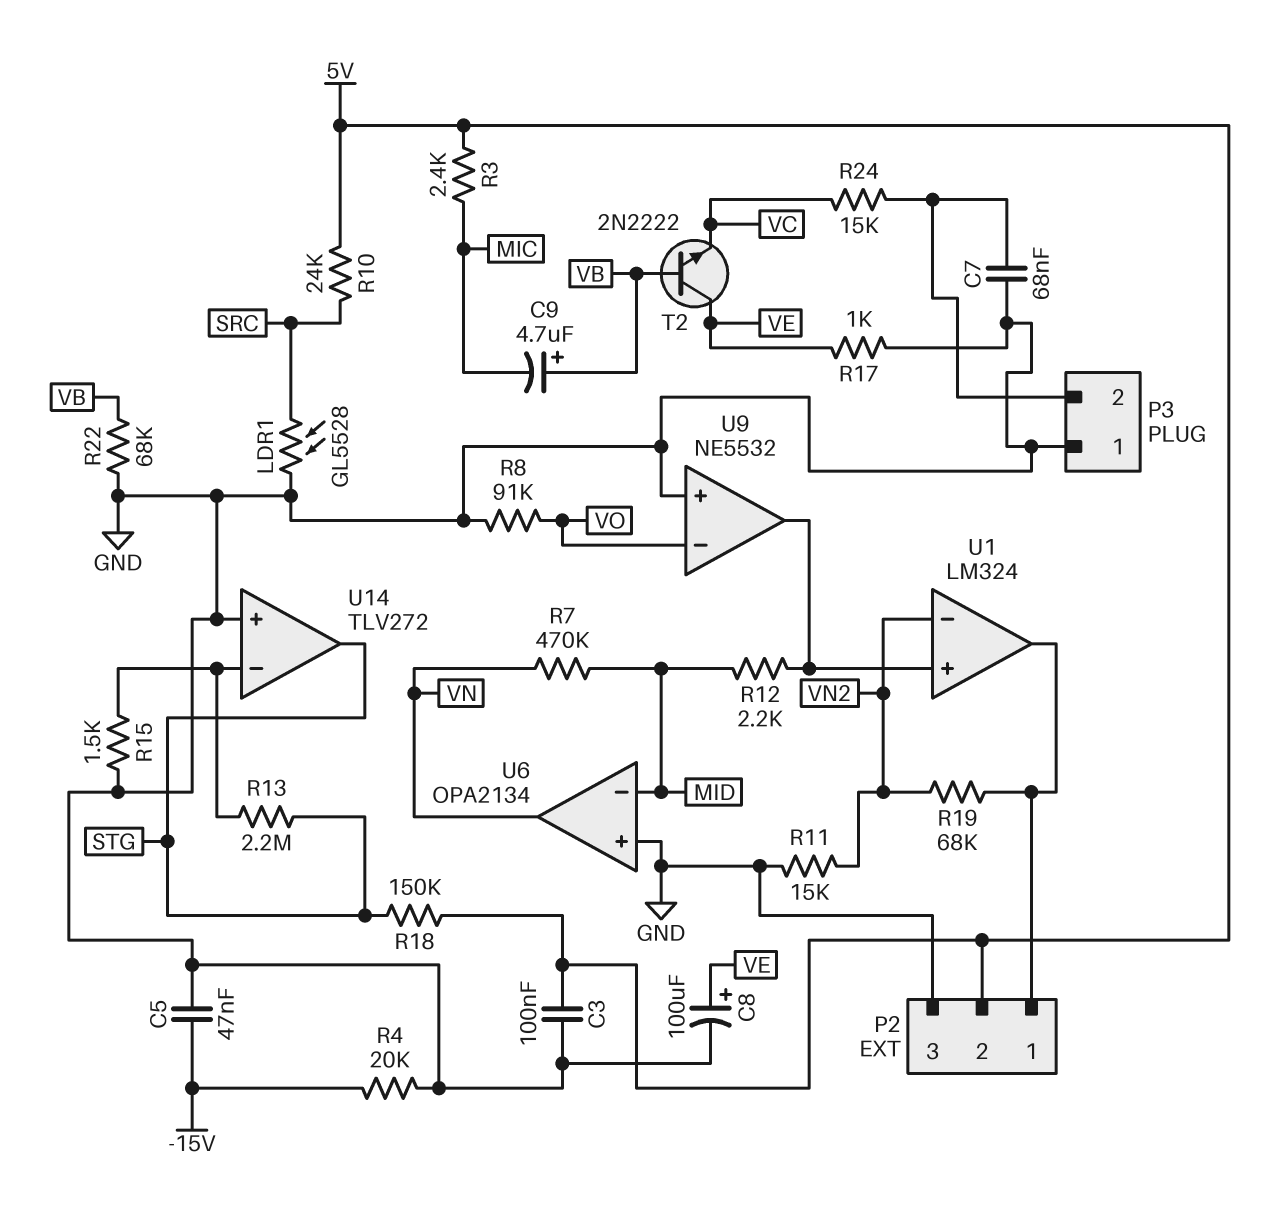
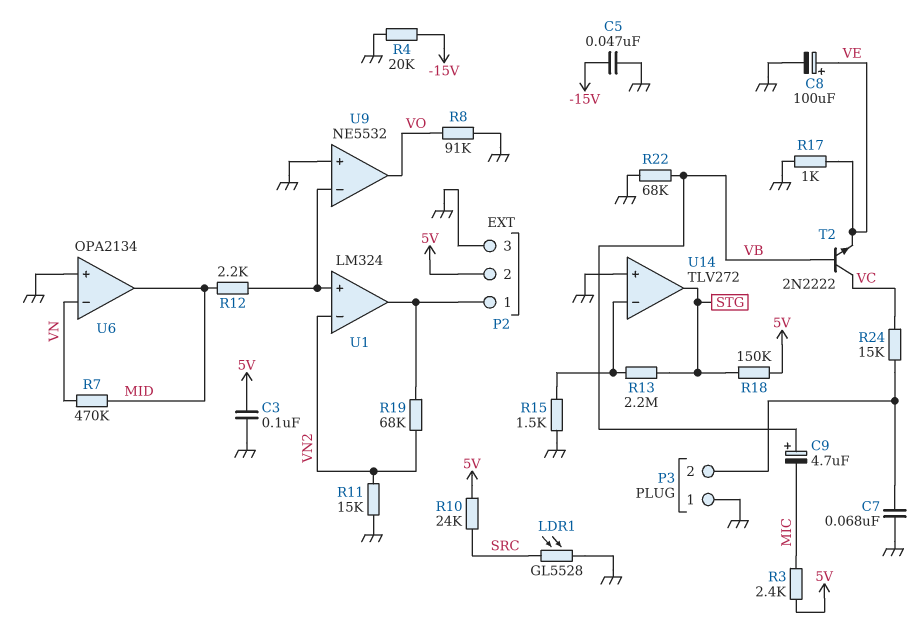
T2: NPN 2N2222 (B VB, C VE, E VC) -> NPN 2N2222 (B VB, C VC, E VE)
U6 pin in-: MID -> VN
U6 pin out: VN -> MID
U9 pin in-: VO -> U1/in+
U9 pin out: U1/in+ -> VO

